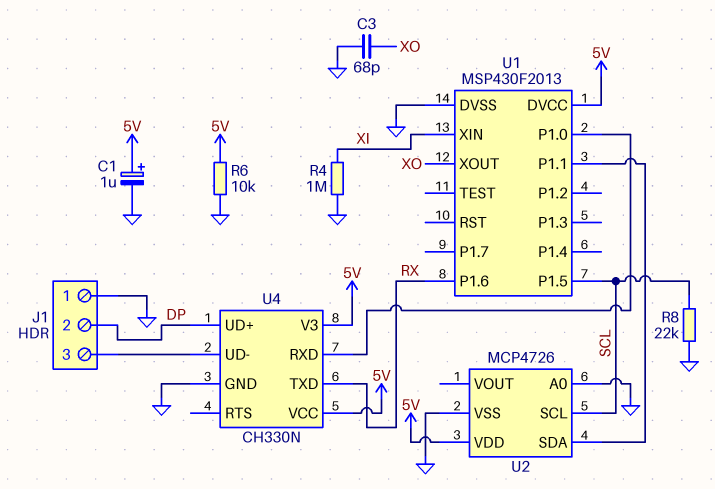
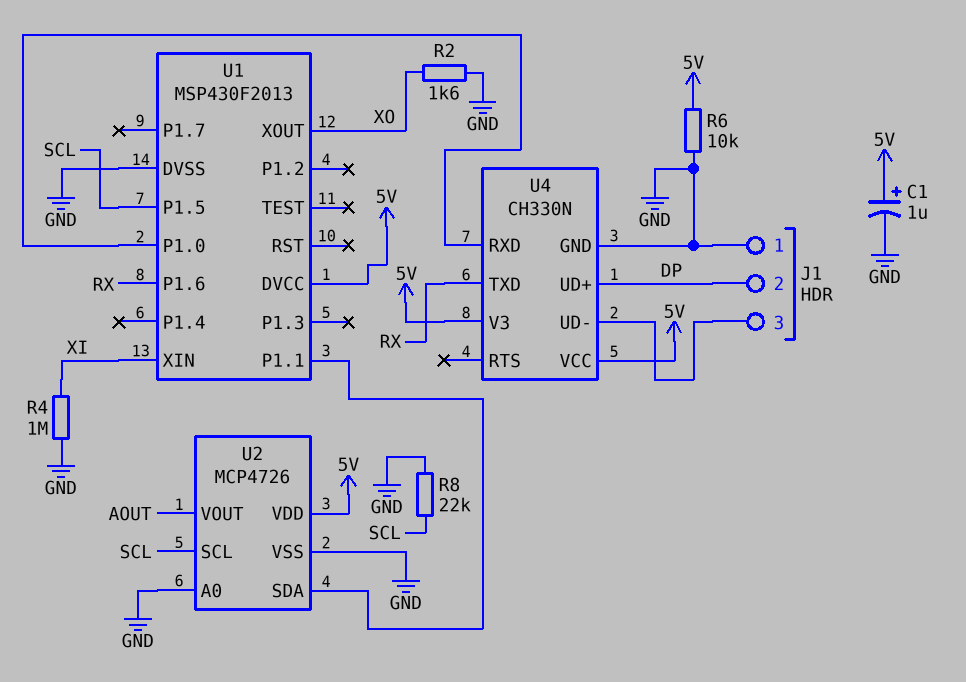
C3: 68pF (GND, XO) -> none
R2: none -> 1.6k (GND, XO)
U2 pin VOUT: none -> AOUT

